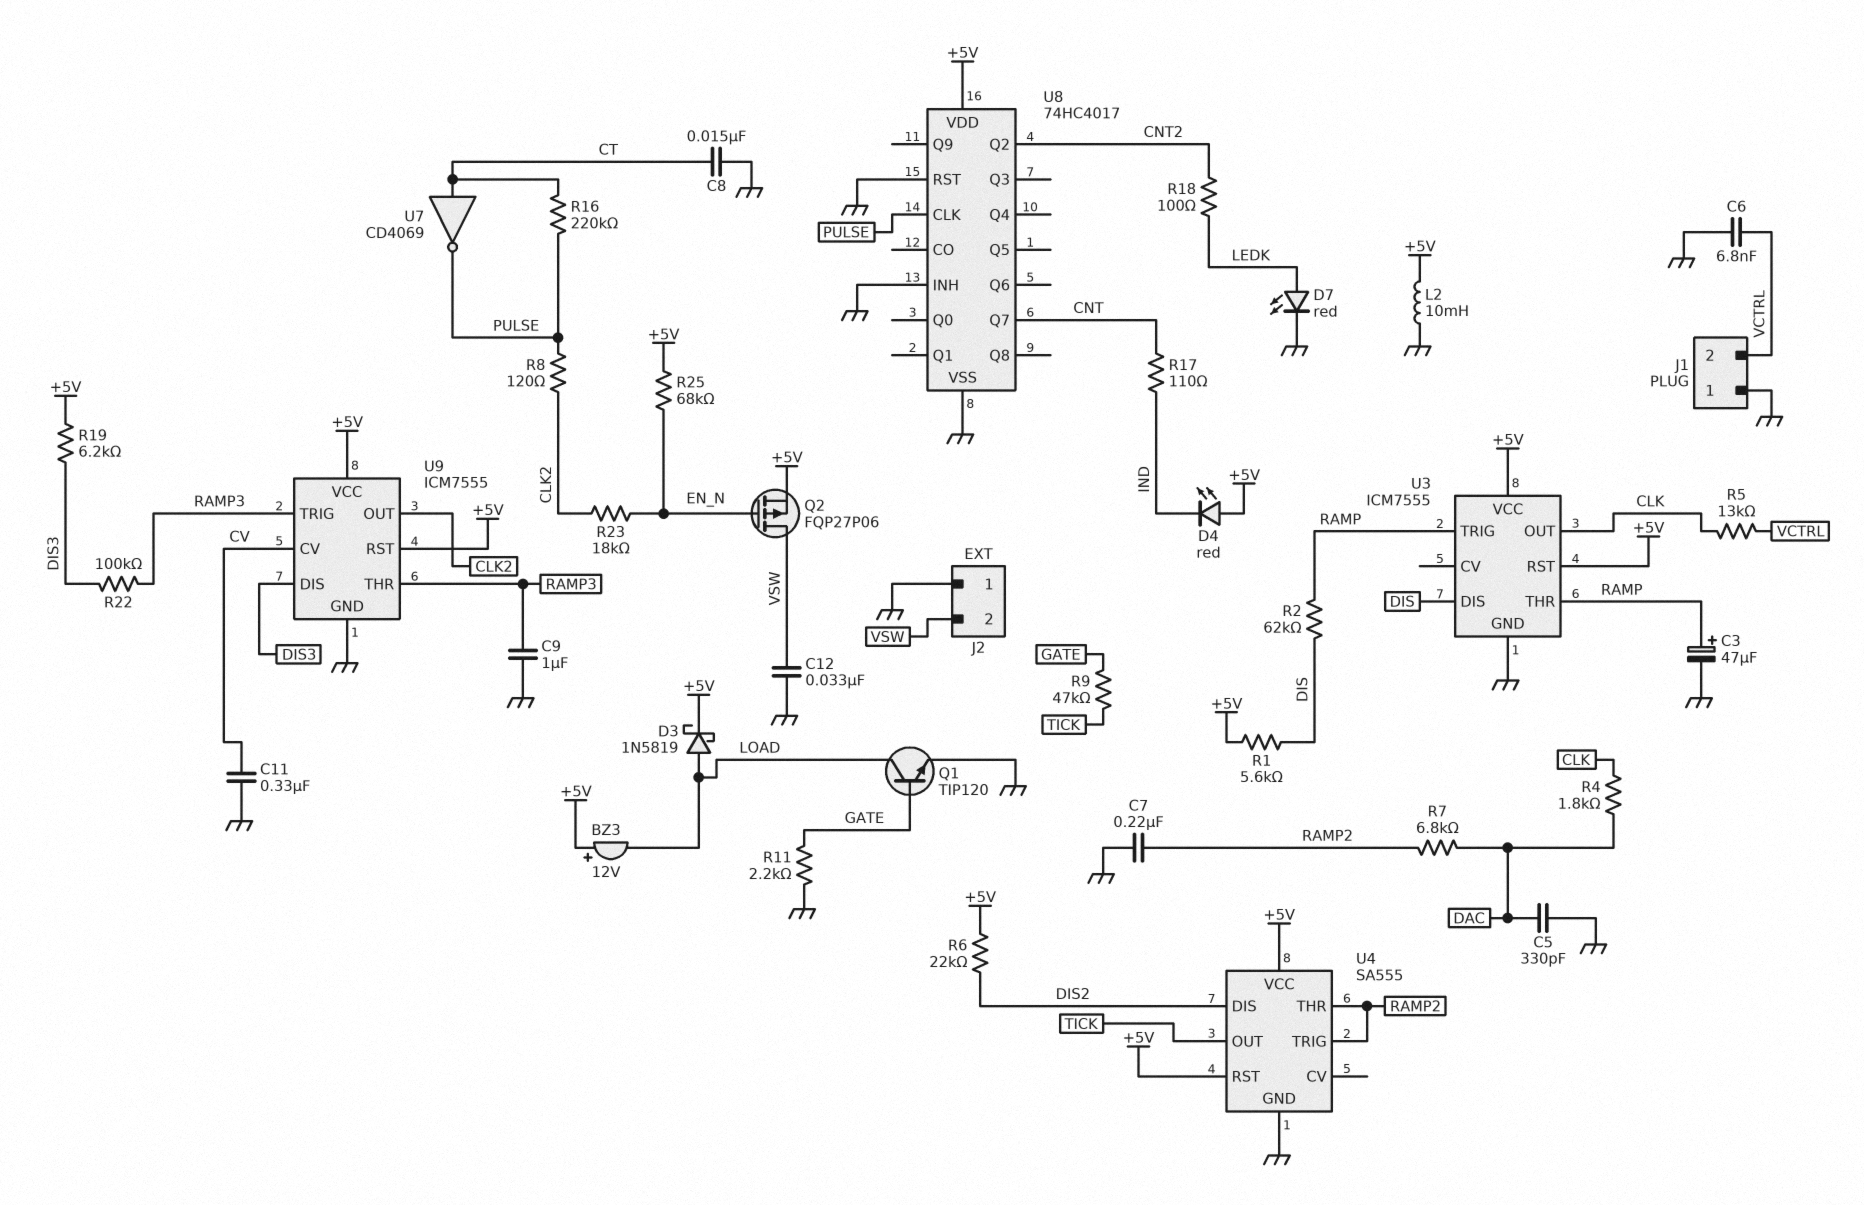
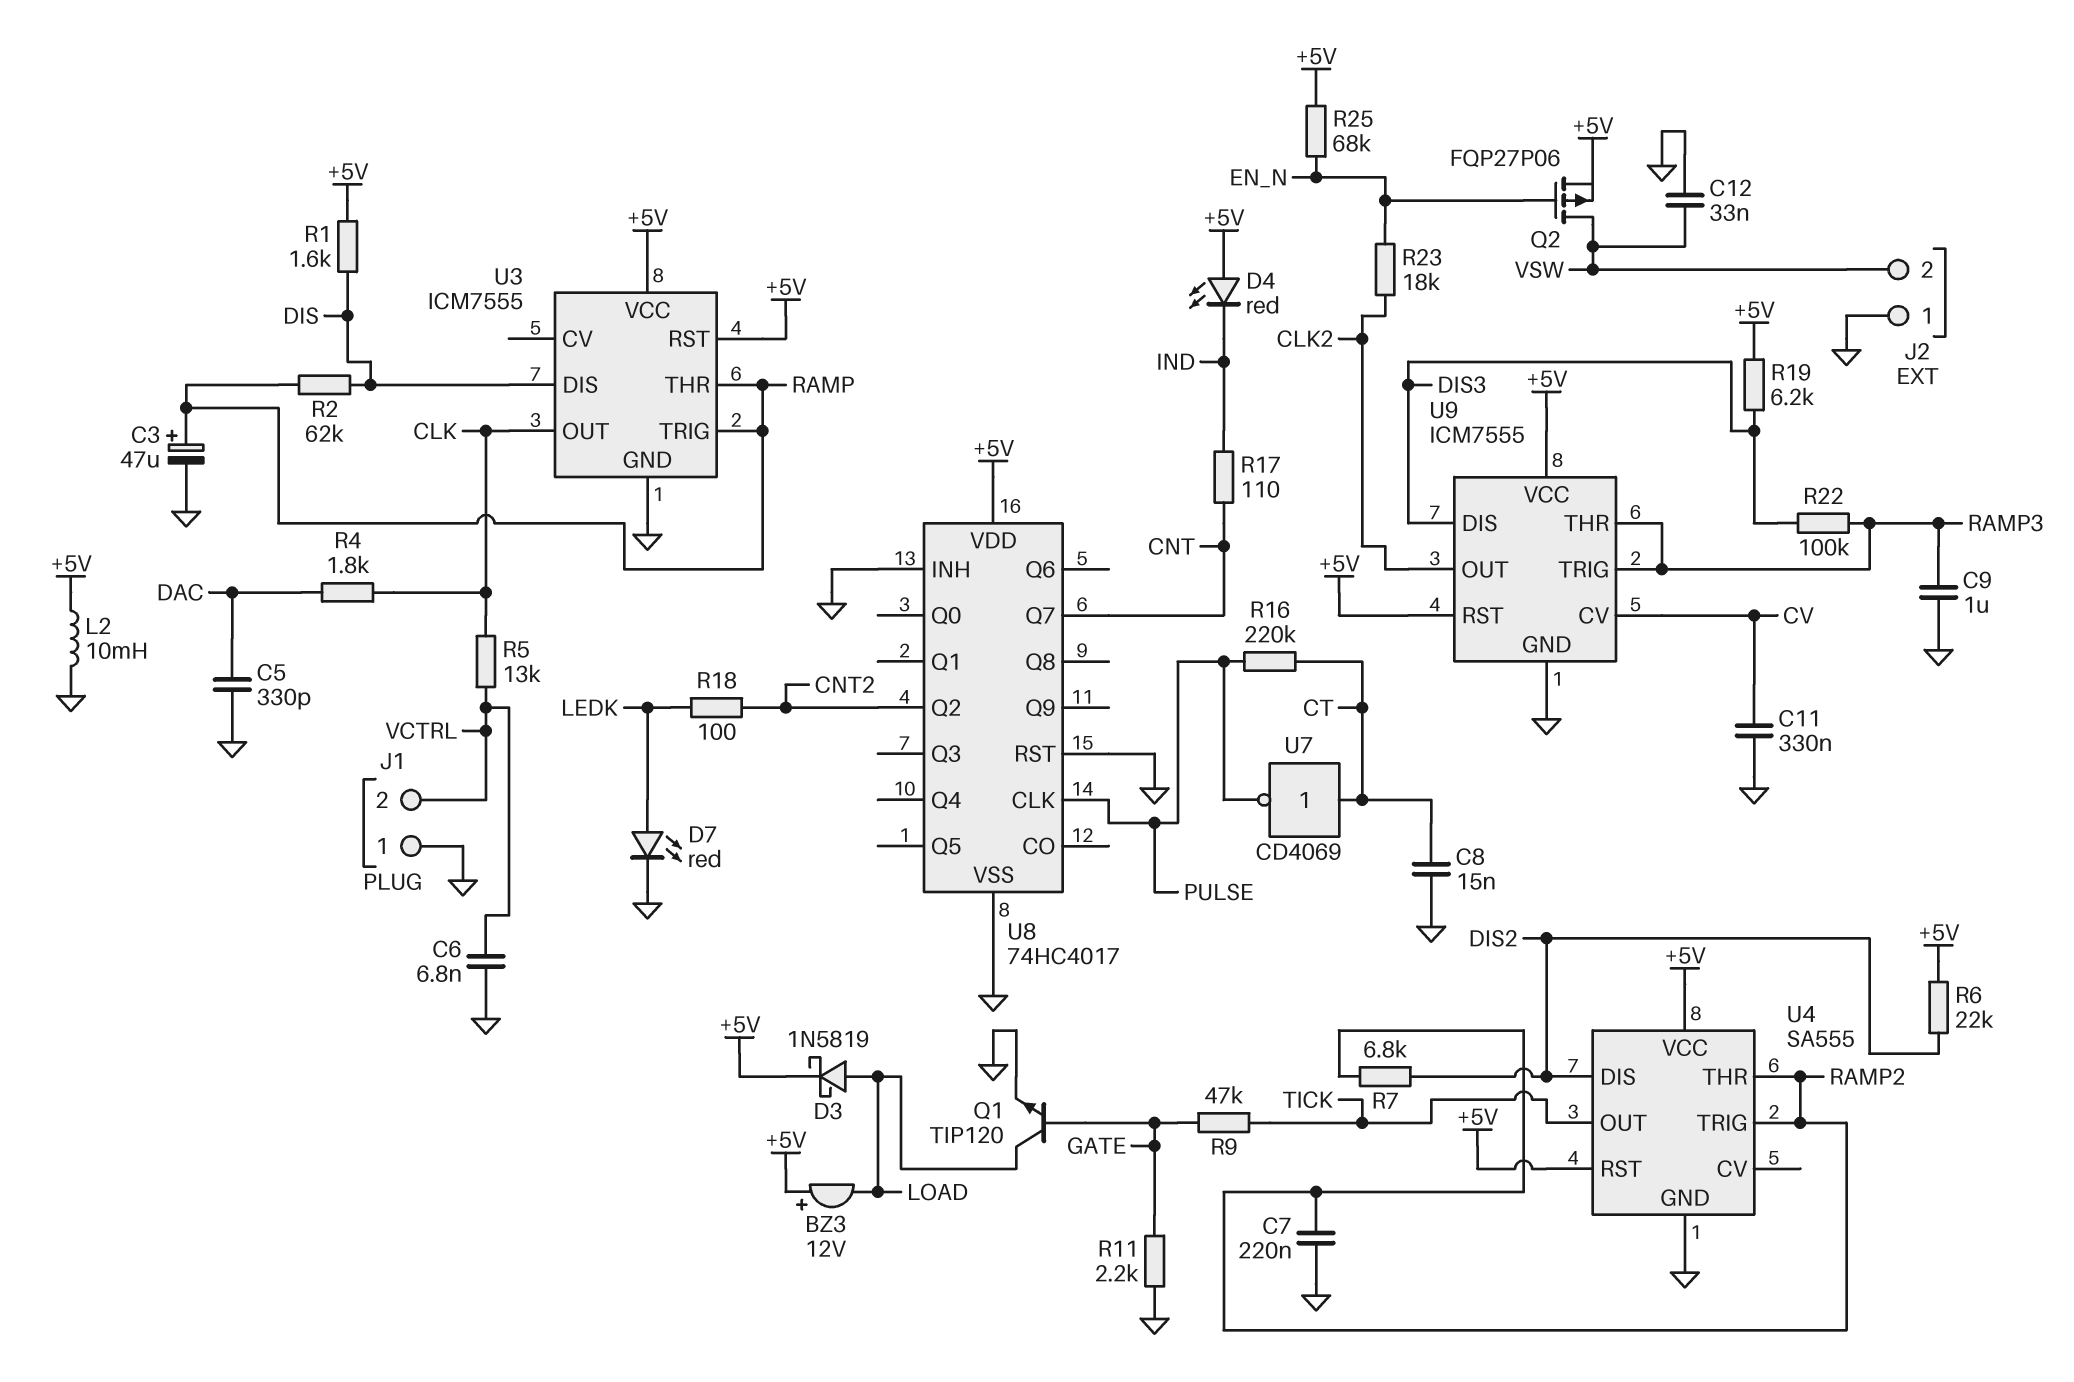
R1: 5.6k (+5V, DIS) -> 1.6k (+5V, DIS)
R7: 6.8k (DAC, RAMP2) -> 6.8k (DIS2, RAMP2)
R8: 120 (CLK2, PULSE) -> none

